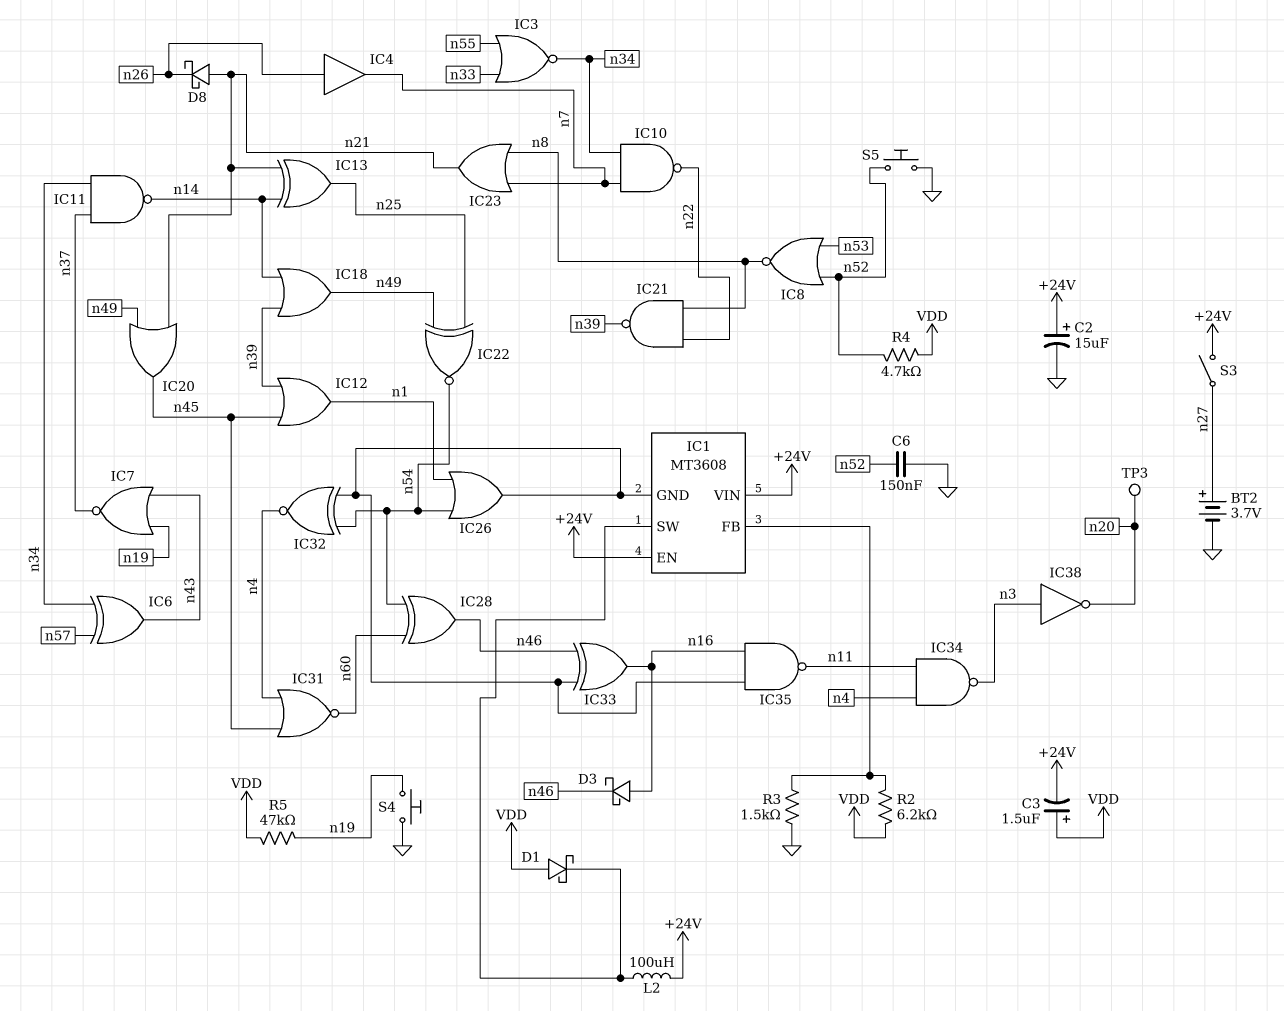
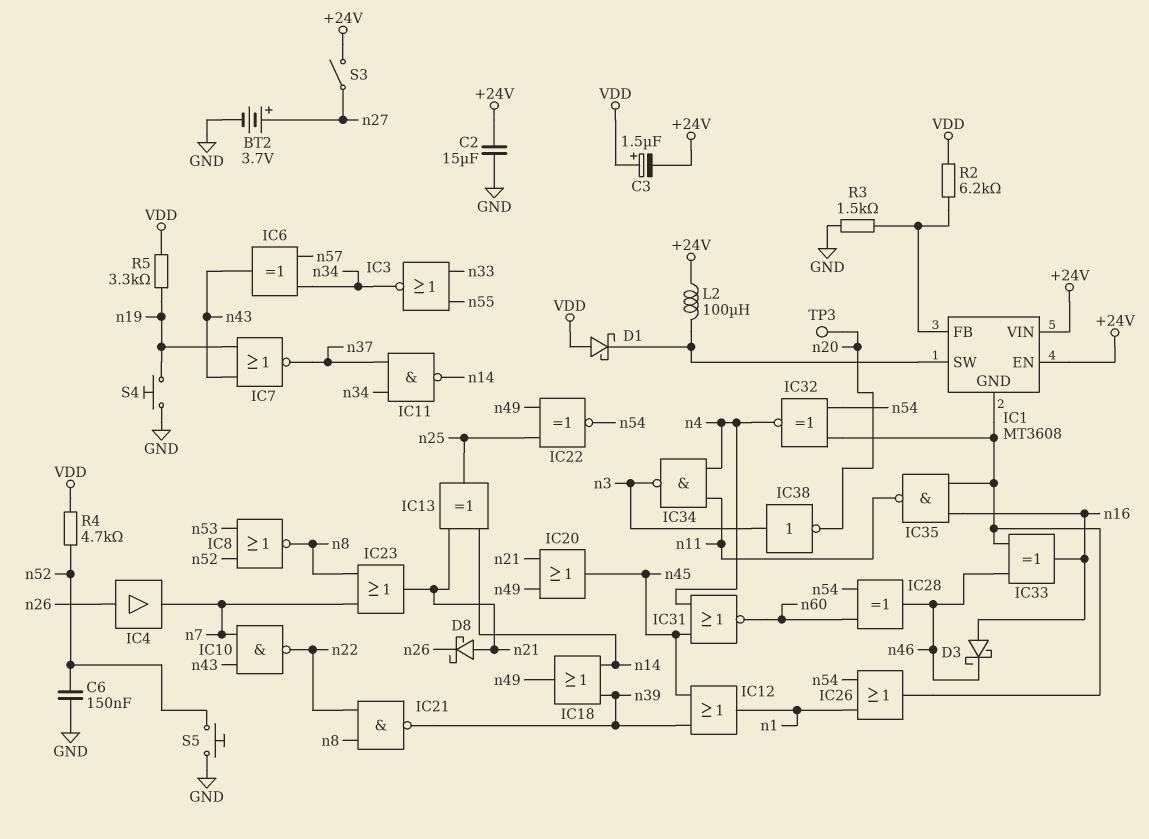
C2: 15uF (plus +24V, minus GND) -> 15uF (+24V, GND)
IC10: NAND (in n7, in n34, out n22) -> NAND (in n7, in n43, out n22)
R5: 47k (VDD, n19) -> 3.3k (VDD, n19)

